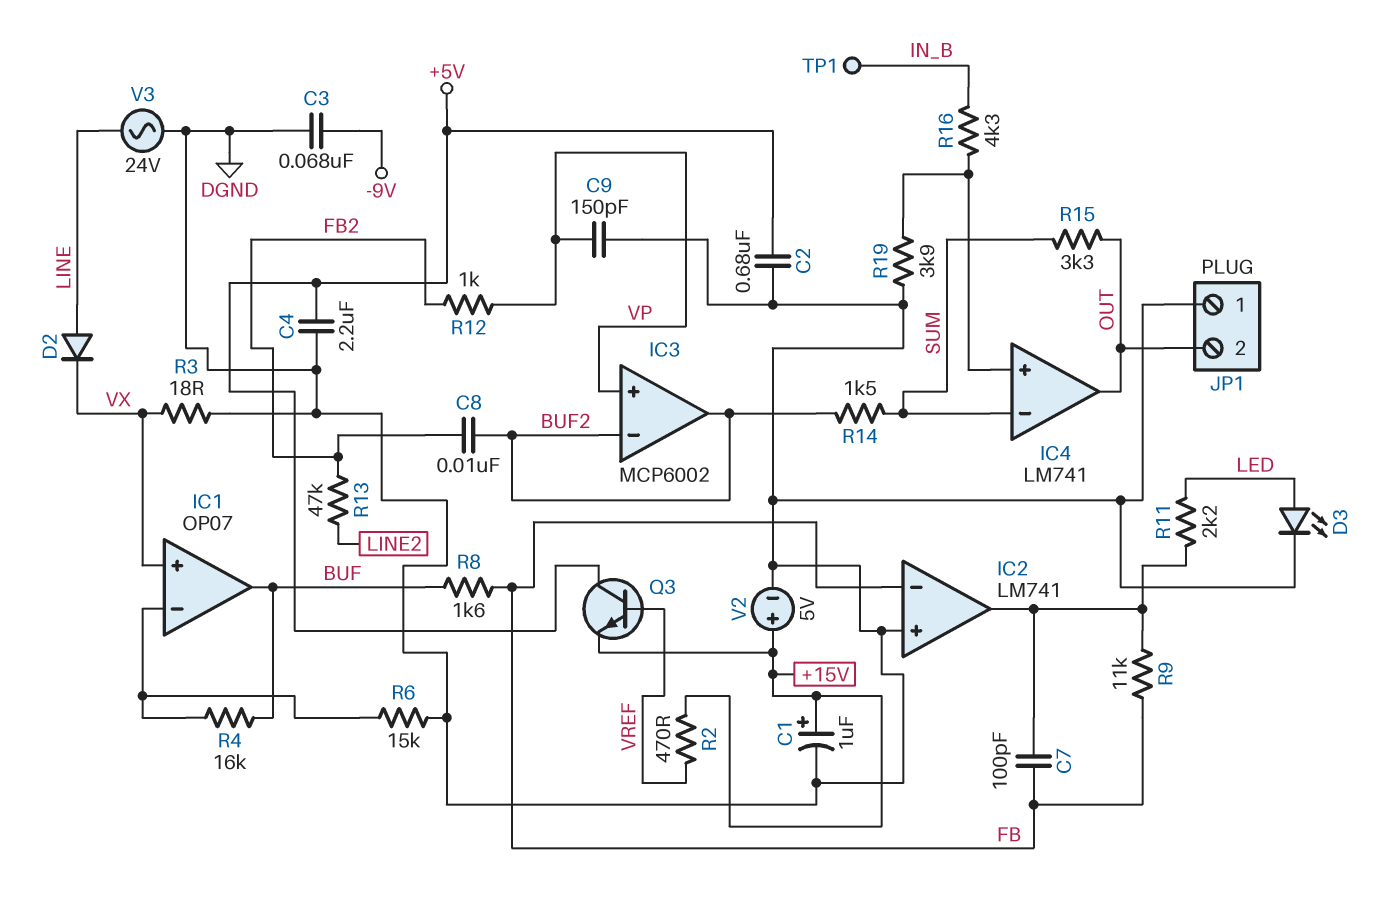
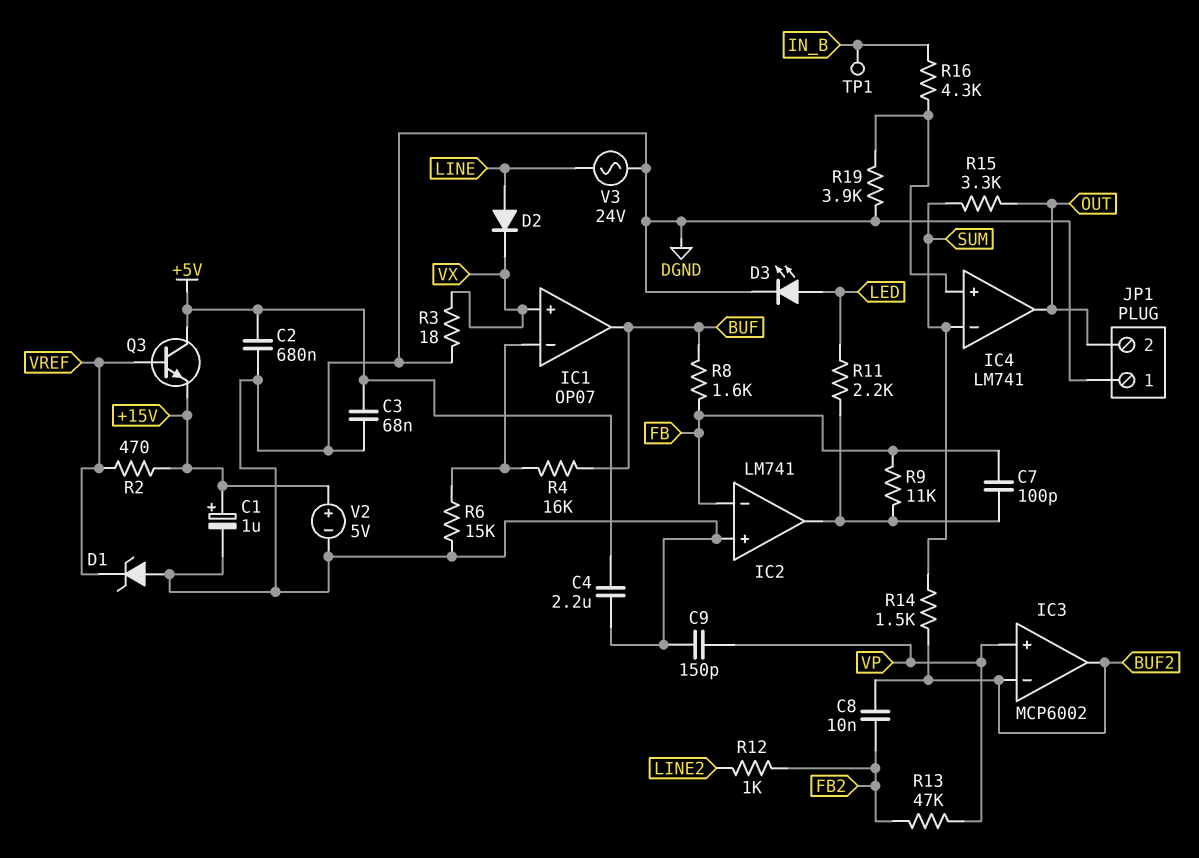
C3: 68nF (-9V, DGND) -> 68nF (+5V, DGND)
D1: none -> zener (A DGND, K VREF)
R12: 1k (FB2, VP) -> 1k (FB2, LINE2)
R13: 47k (FB2, LINE2) -> 47k (FB2, VP)

